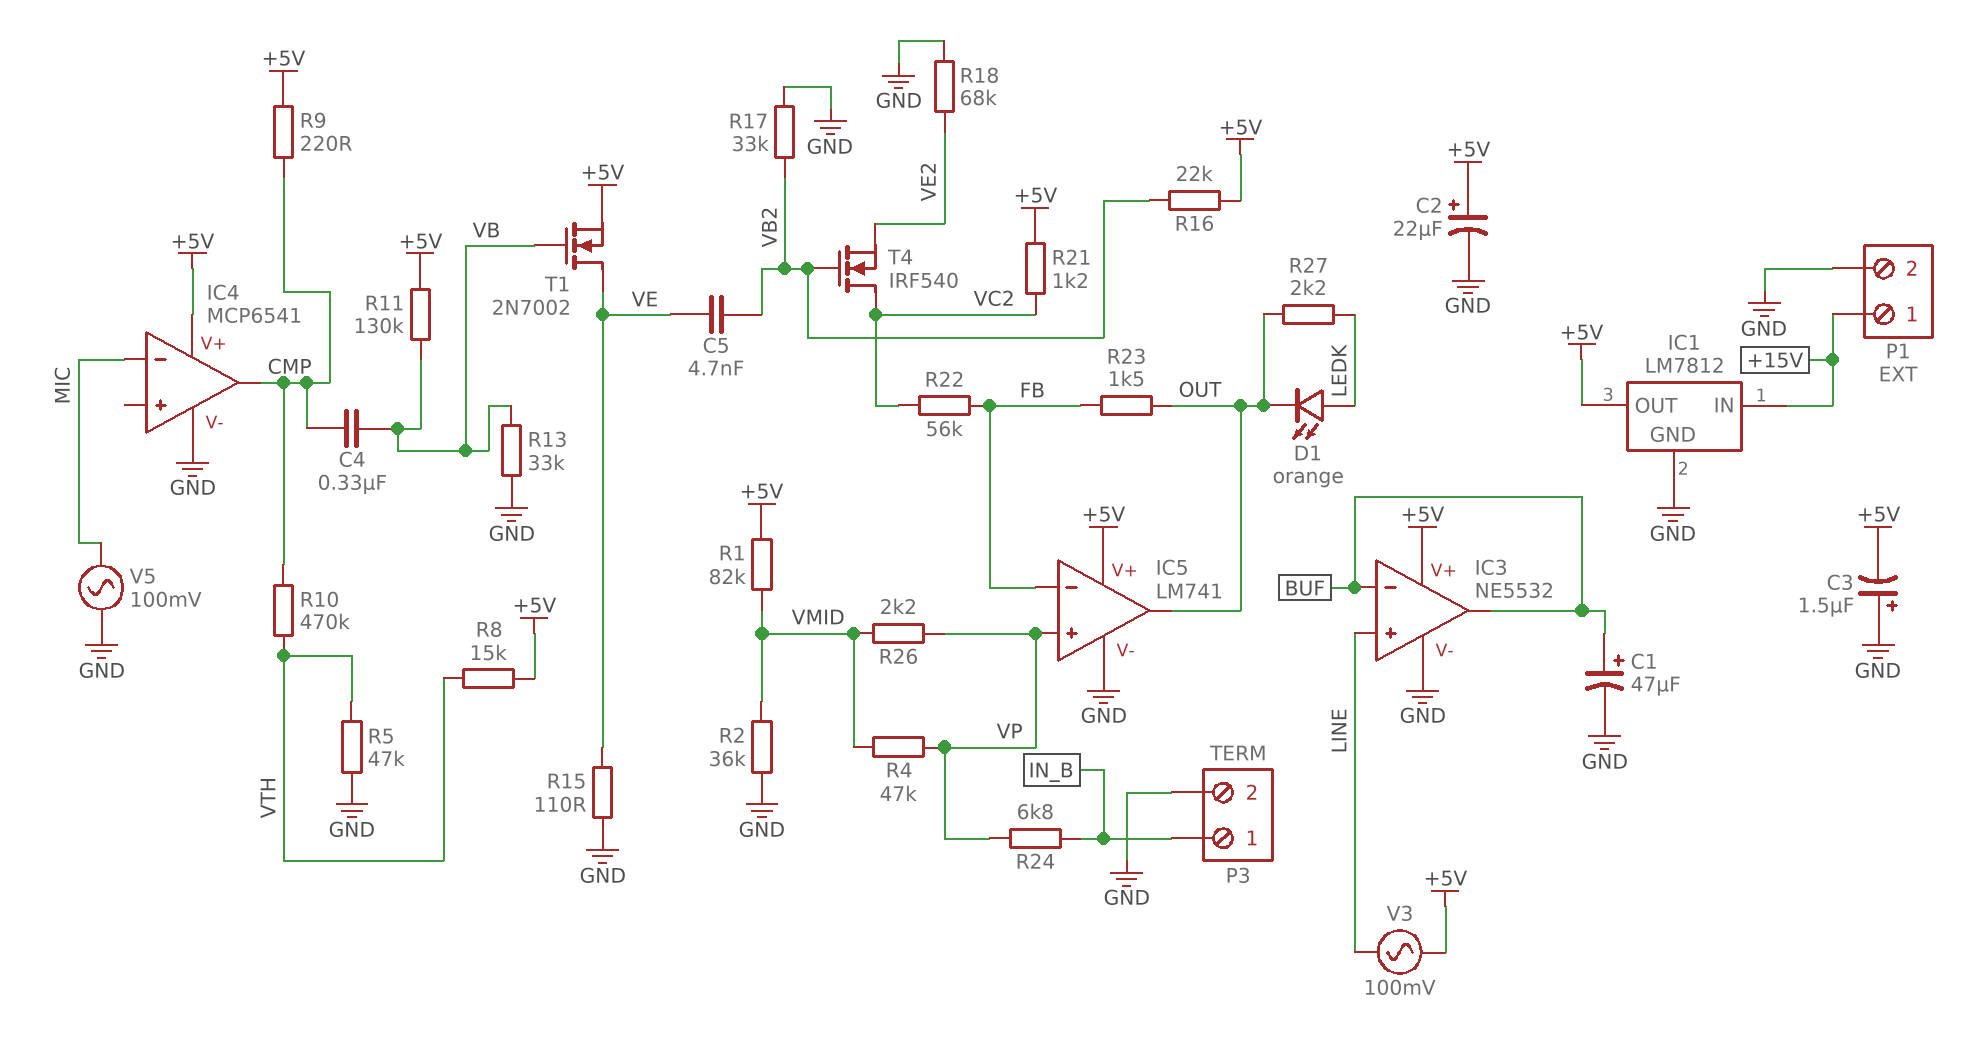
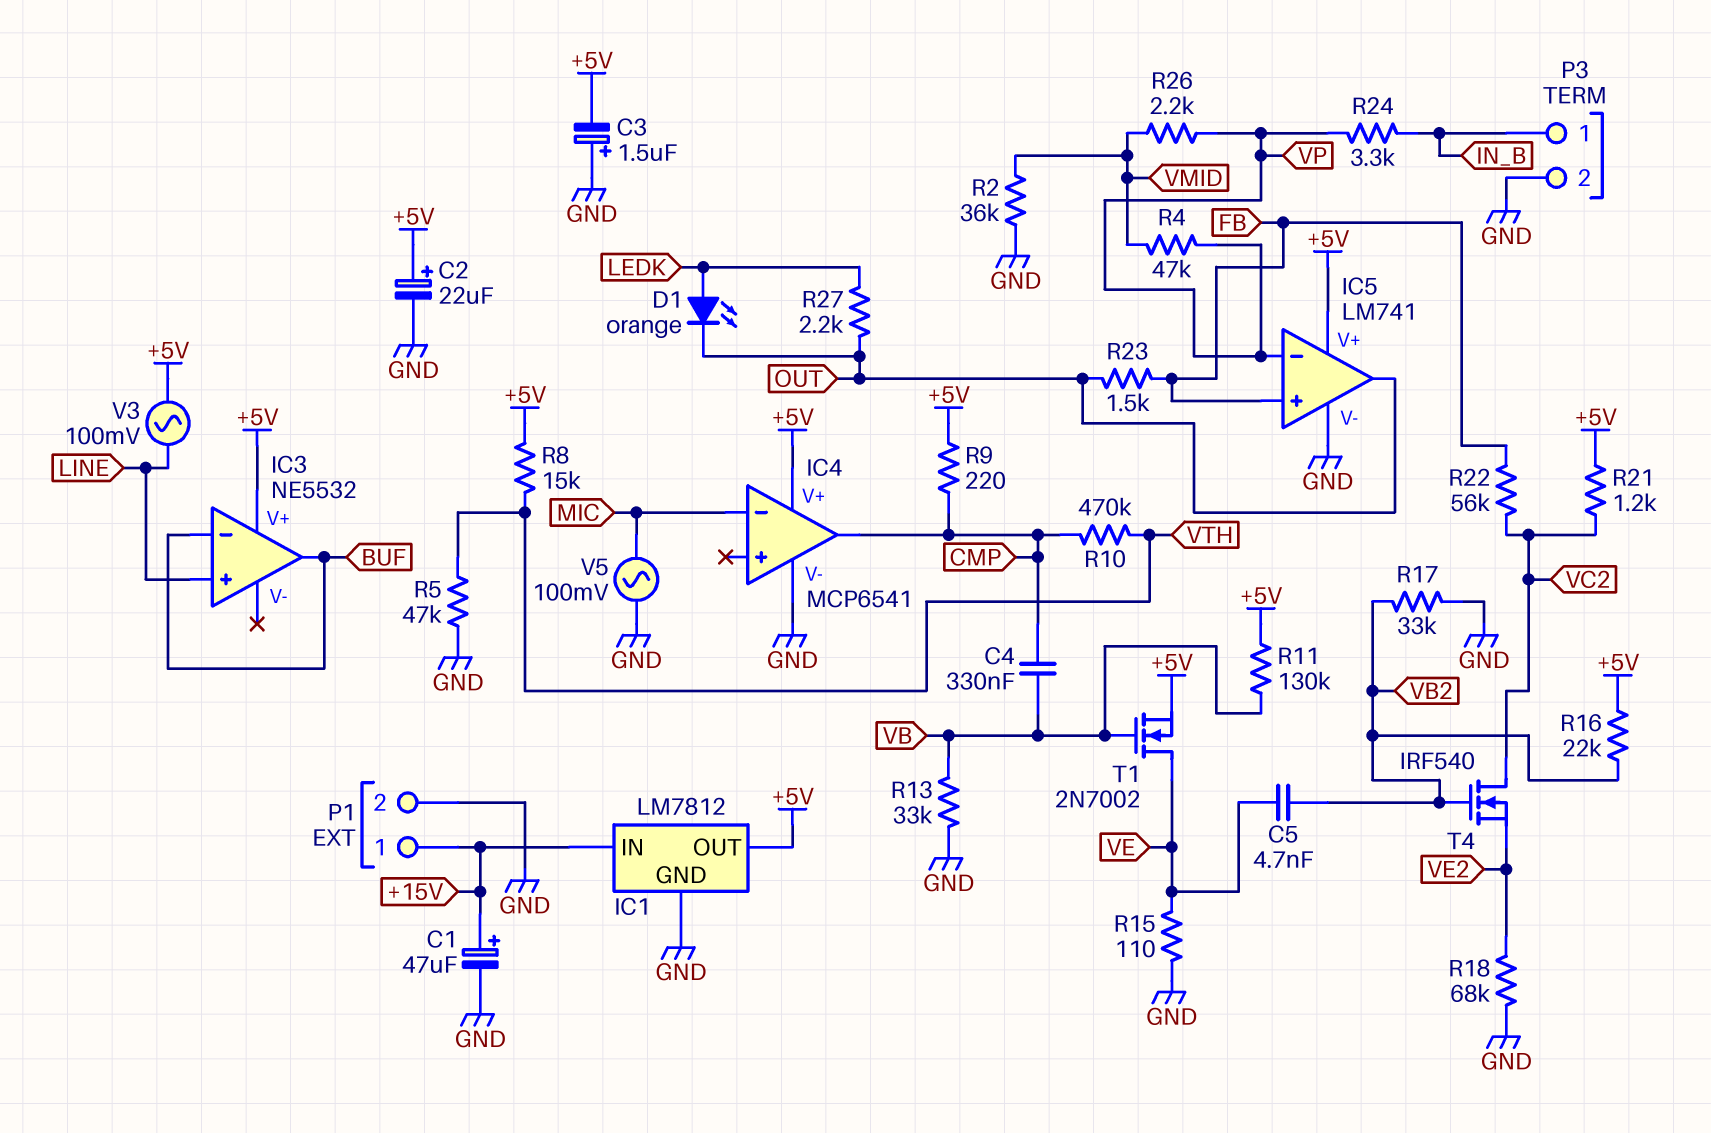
C1: 47uF (plus BUF, minus GND) -> 47uF (plus +15V, minus GND)
IC3 pin V-: GND -> none
IC5 pin in+: VP -> FB
IC5 pin in-: FB -> VP
R1: 82k (+5V, VMID) -> none
R24: 6.8k (IN_B, VP) -> 3.3k (IN_B, VP)

